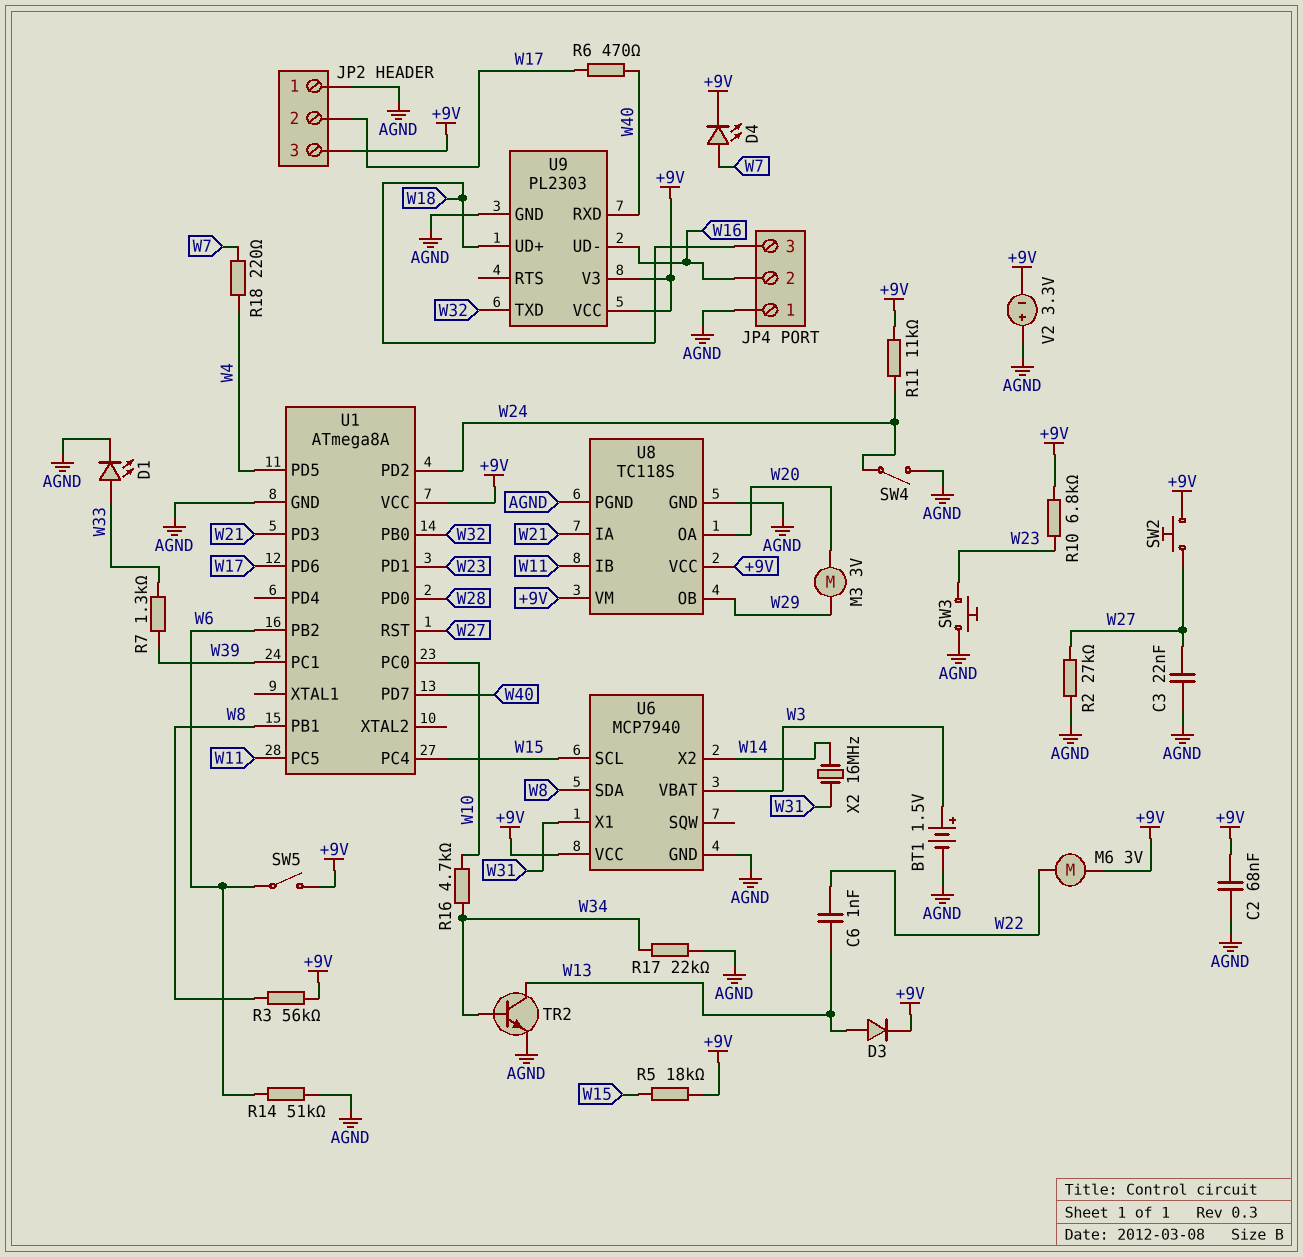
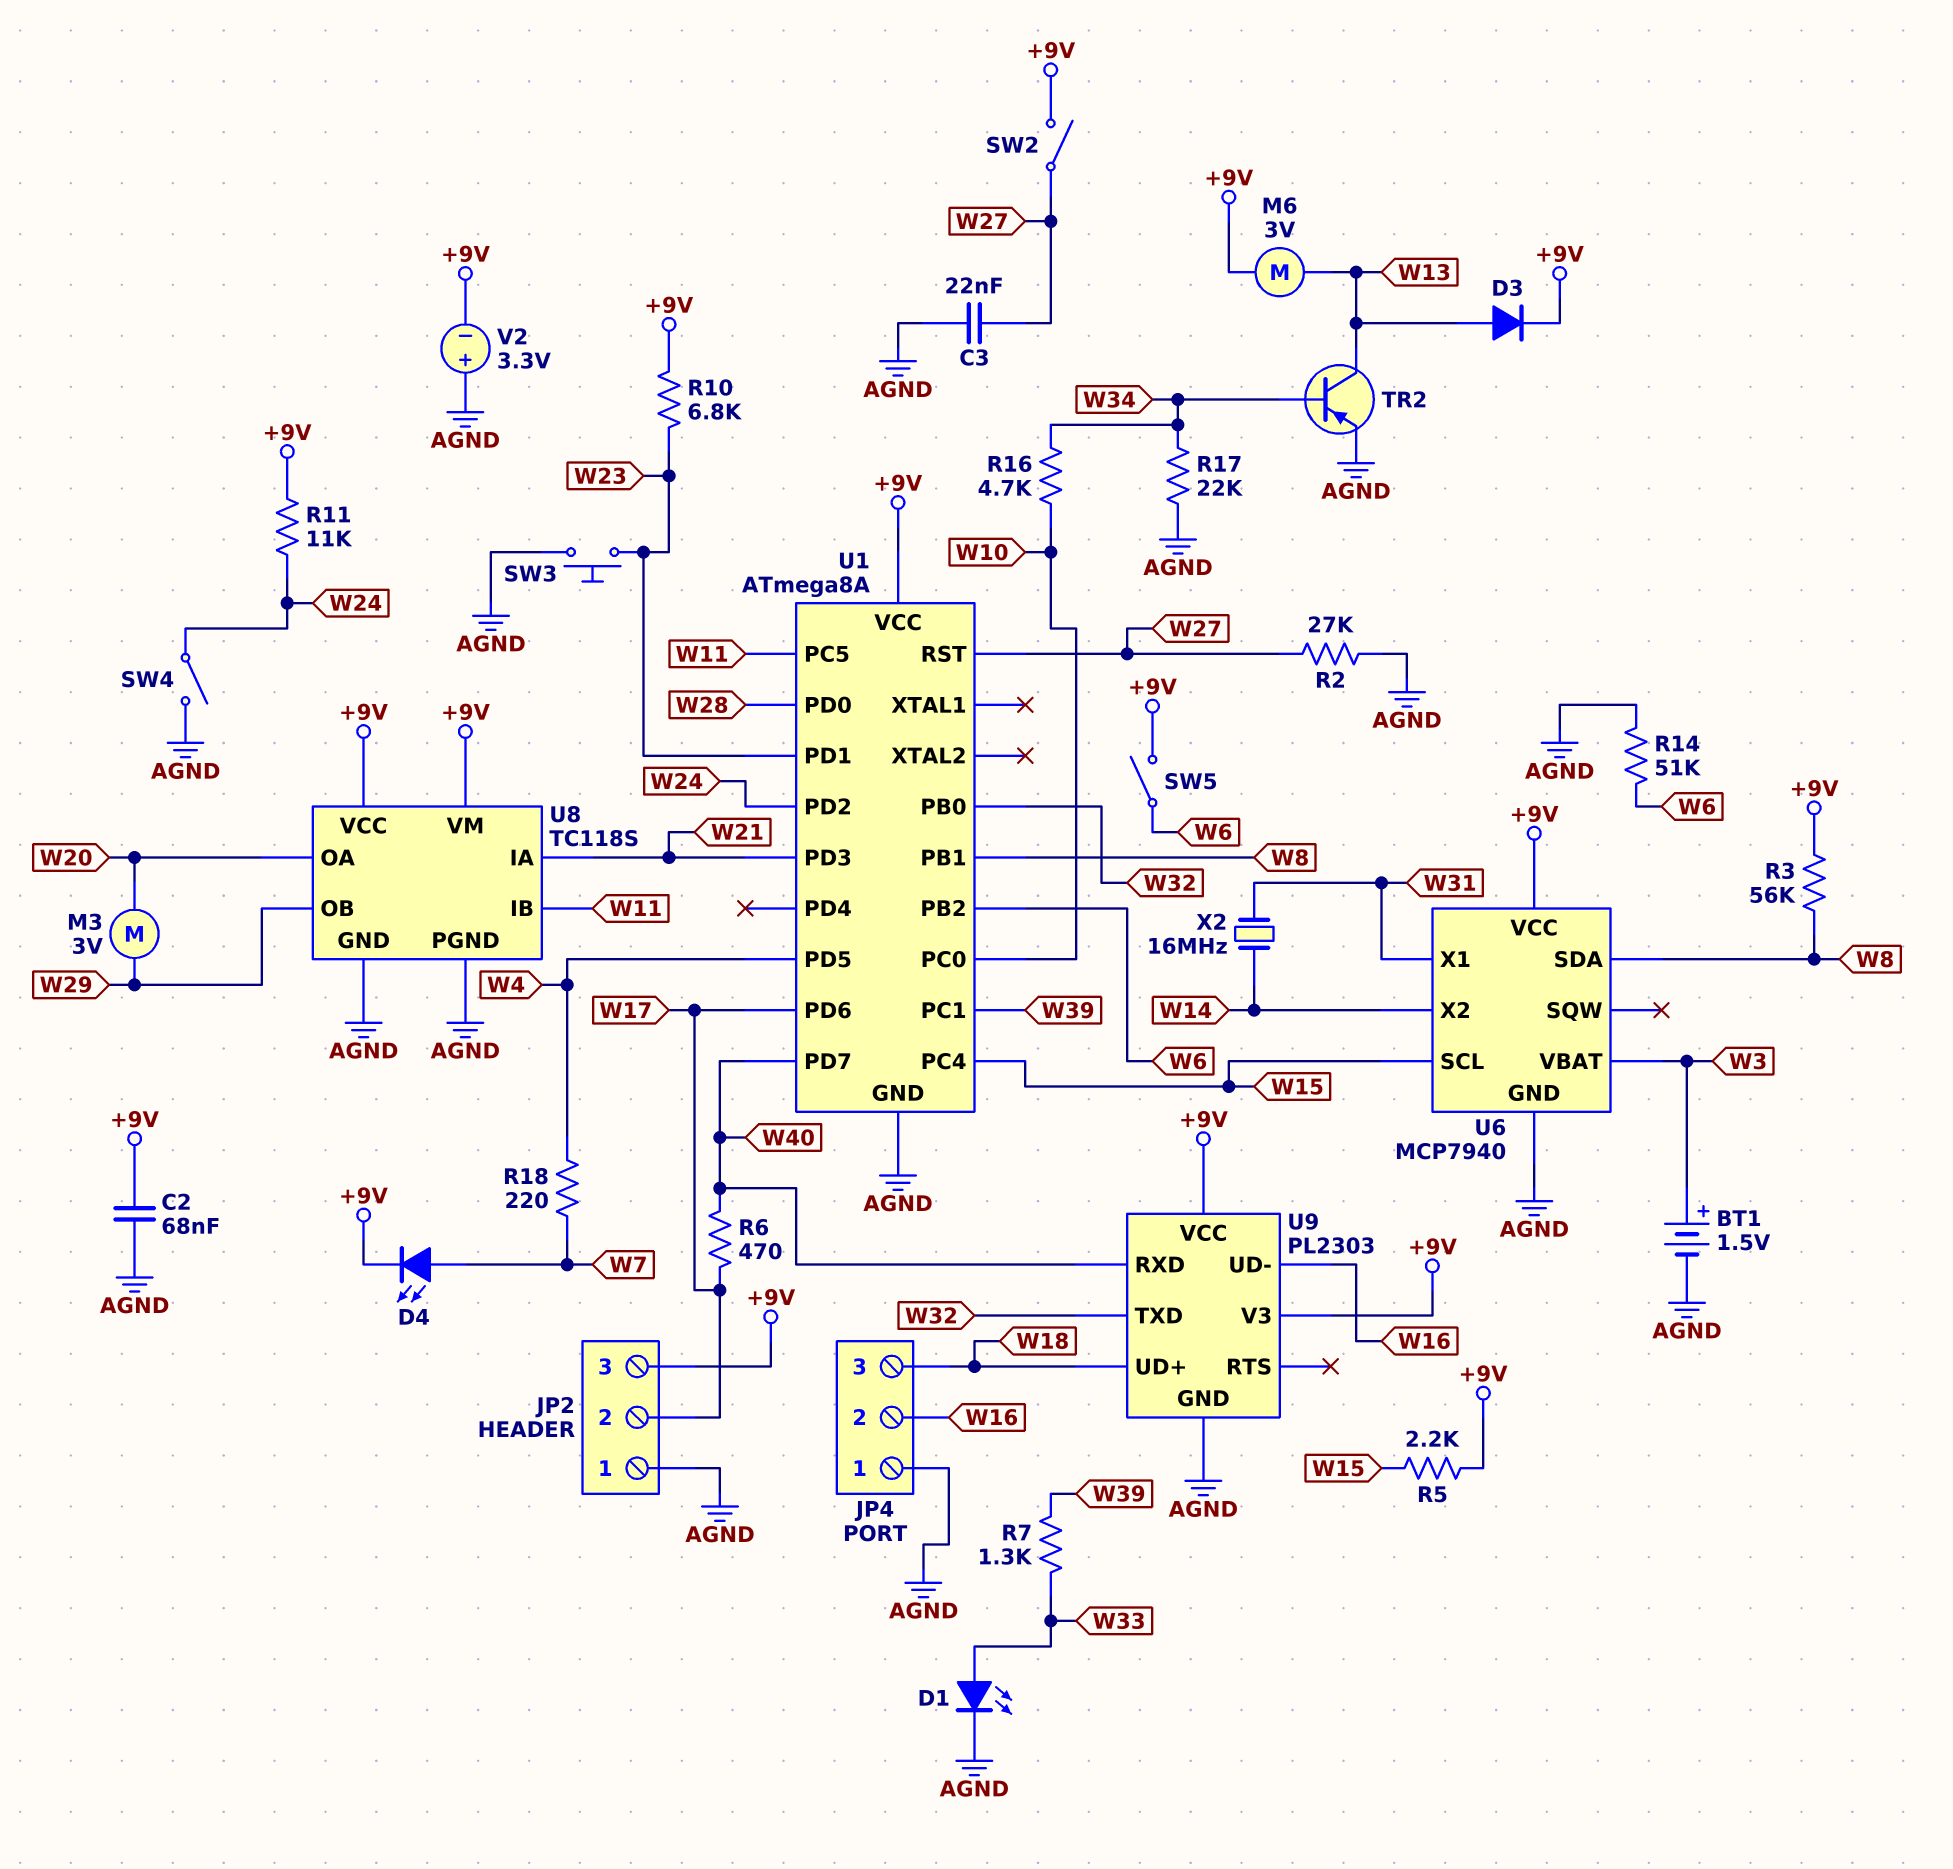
C6: 1nF (W13, W22) -> none
M6: motor 3V (+9V, W22) -> motor 3V (+9V, W13)
R5: 18k (+9V, W15) -> 2.2k (+9V, W15)
SW2: button (+9V, W27) -> switch (+9V, W27)
TR2: NPN (B W34, C W13, E AGND) -> PNP (B W34, C W13, E AGND)

